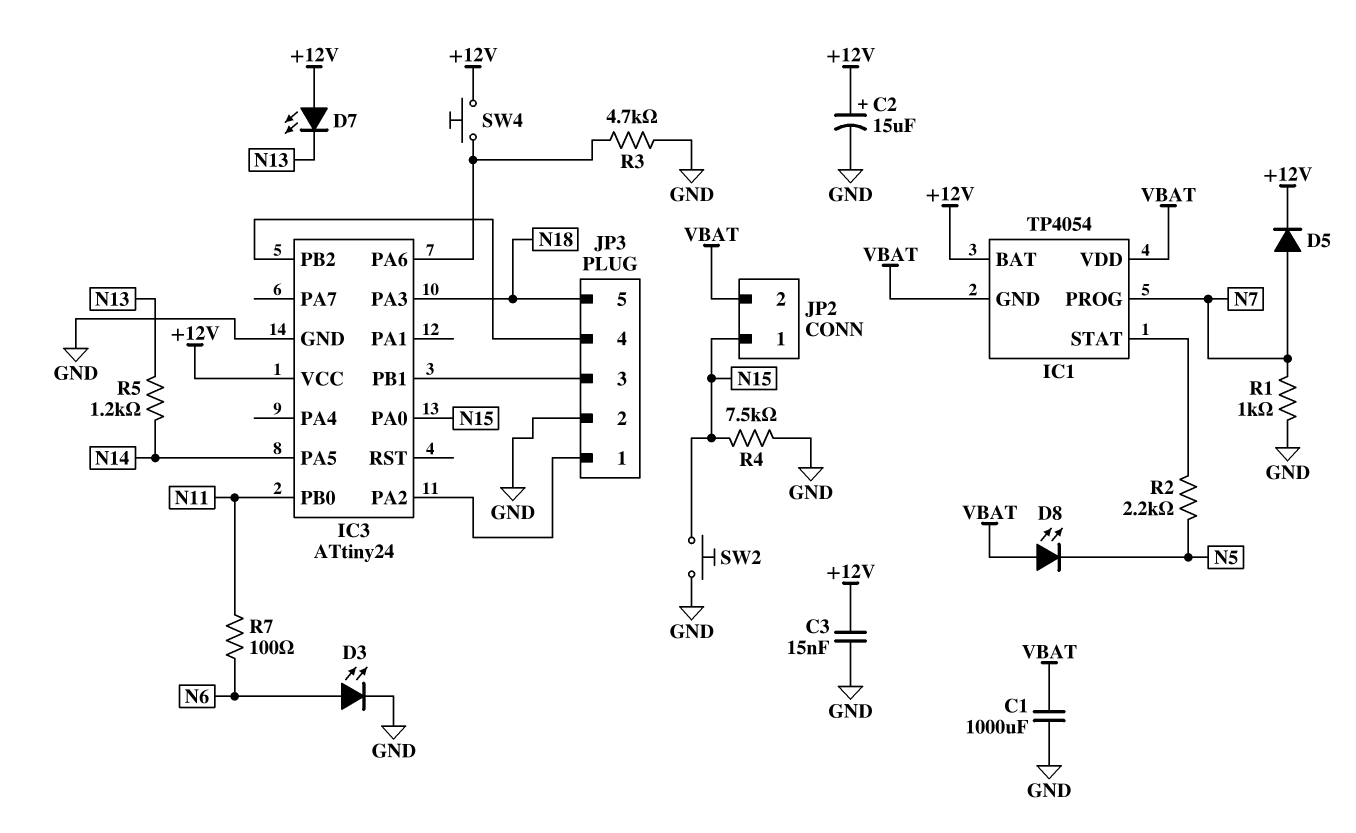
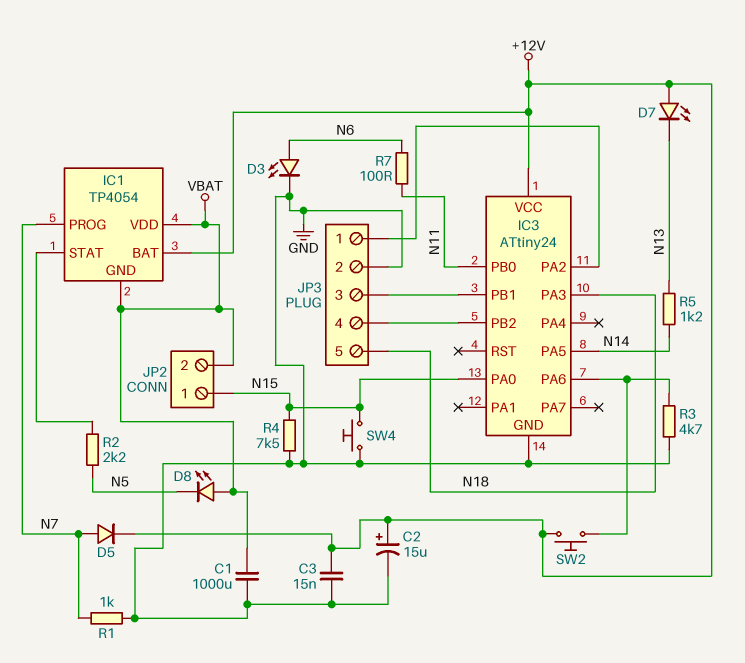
SW2: button (GND, N15) -> button (+12V, IC3/PA6)
SW4: button (+12V, IC3/PA6) -> button (GND, N15)

